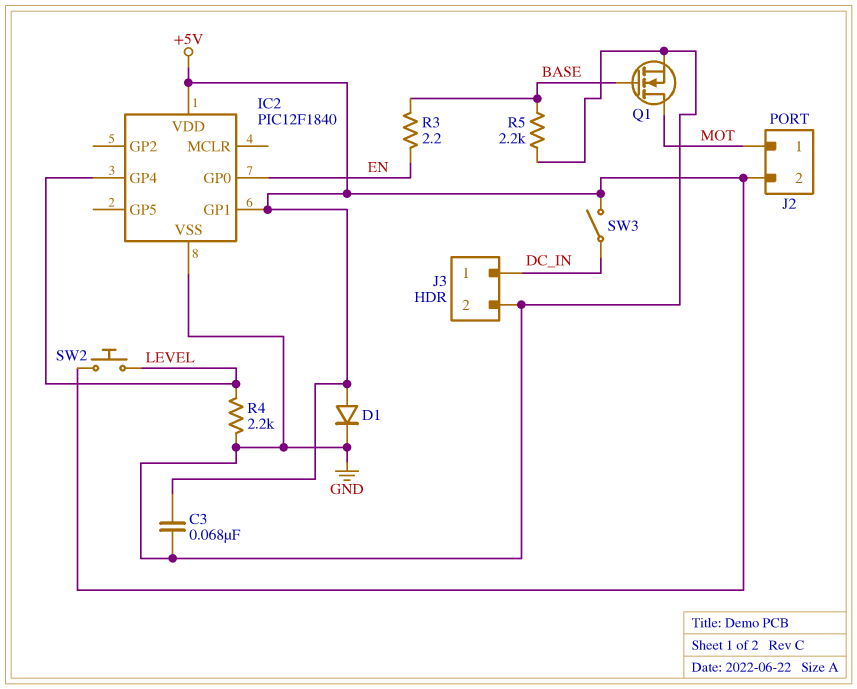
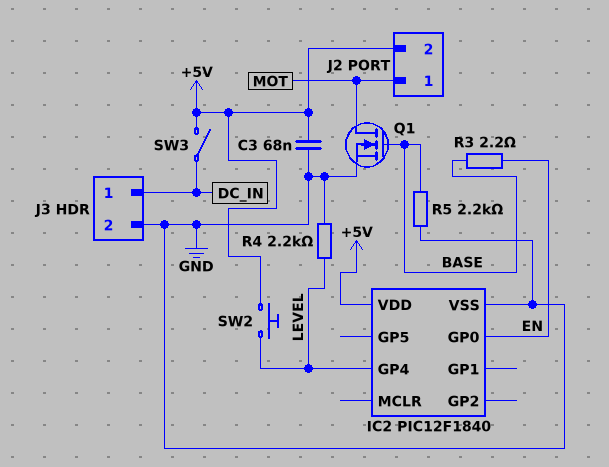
D1: diode (A +5V, K GND) -> none
IC2 pin GP1: +5V -> none

